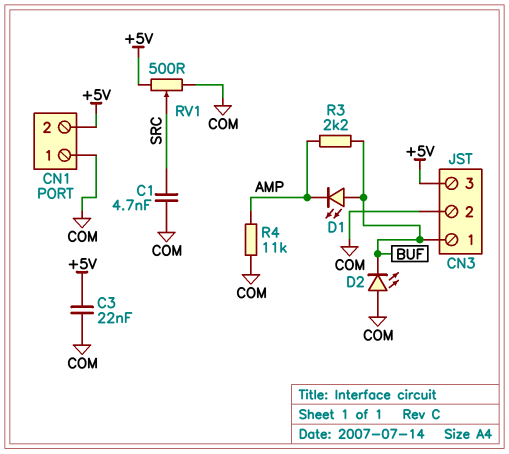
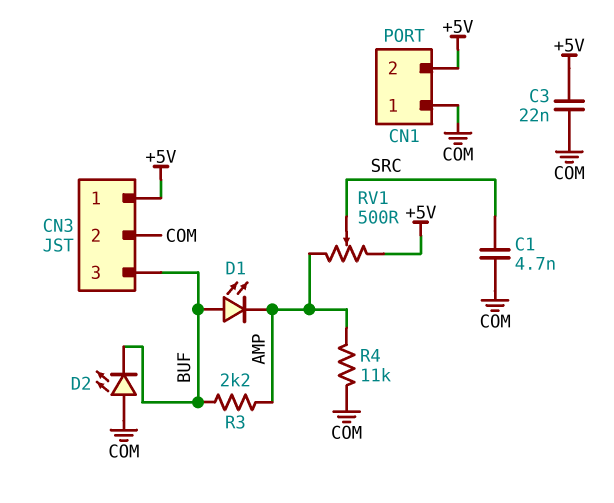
CN3 pin 1: BUF -> +5V
CN3 pin 3: +5V -> BUF
RV1: 500 (+5V, COM, wiper SRC) -> 500 (+5V, AMP, wiper SRC)

